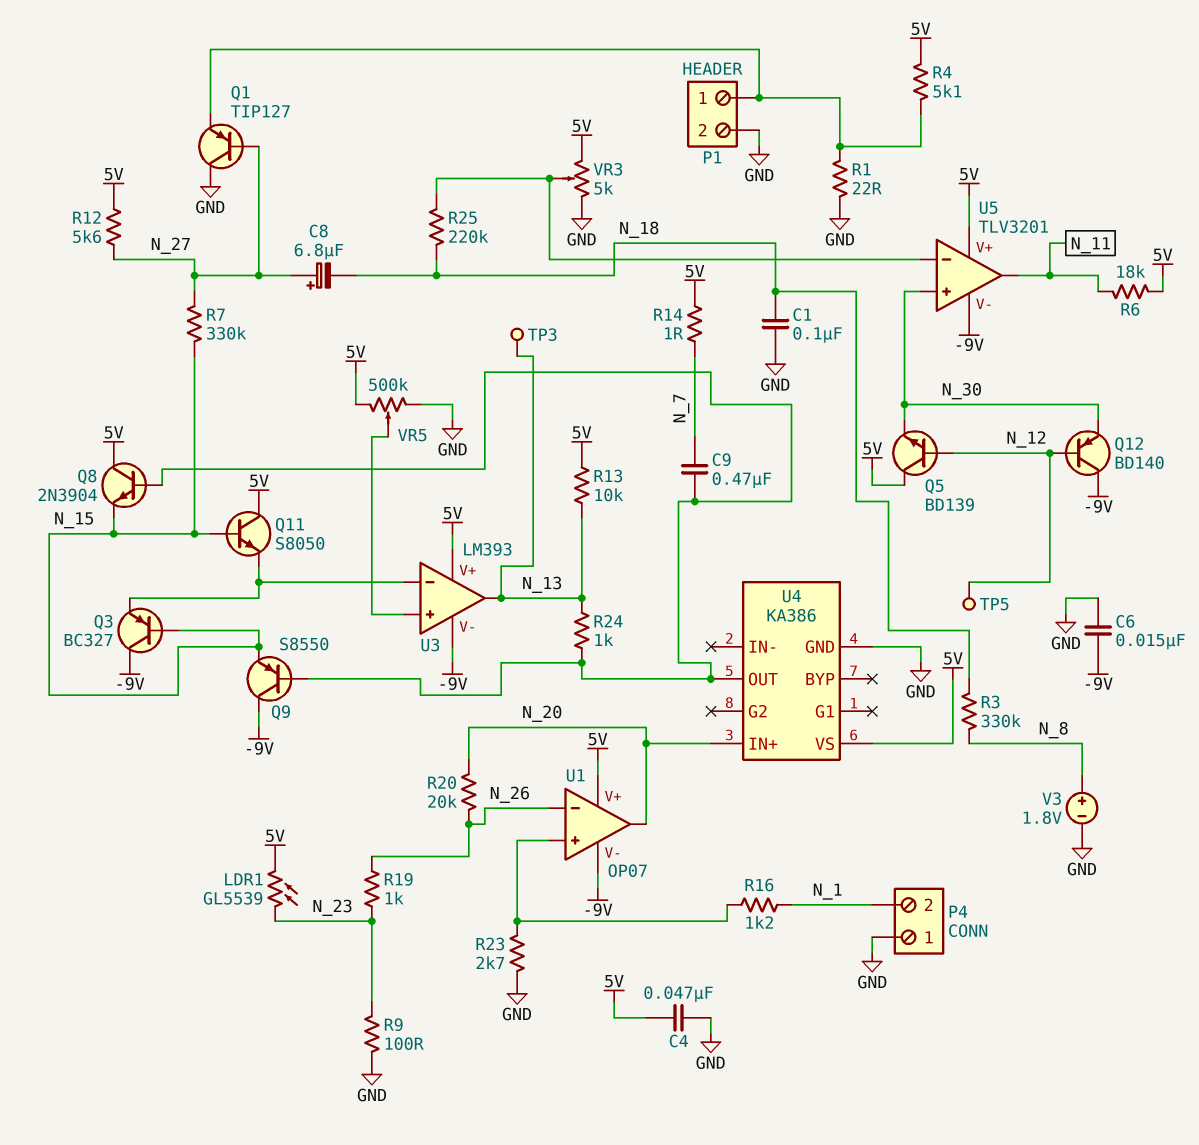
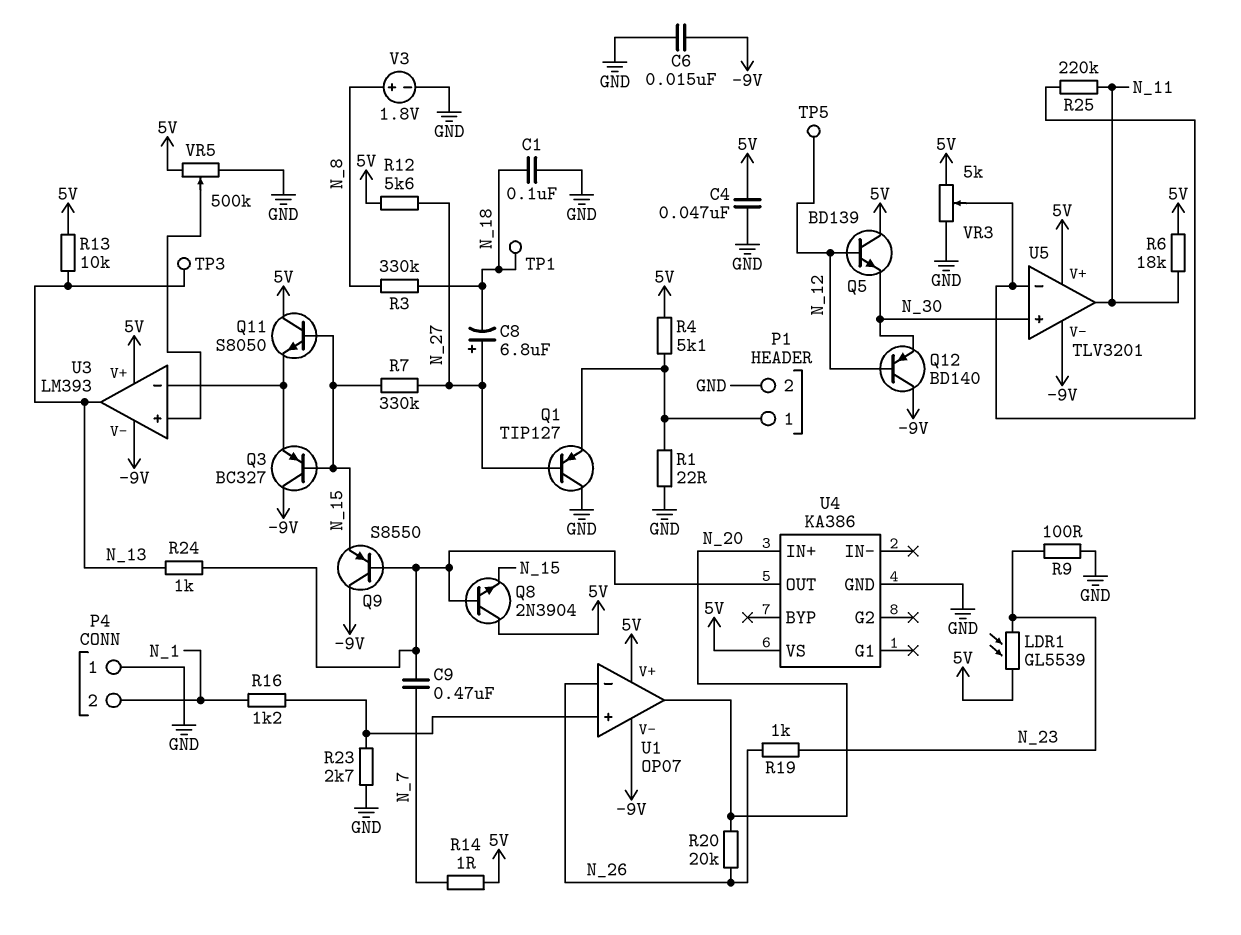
R25: 220k (N_18, U5/in-) -> 220k (N_11, U5/in-)
TP1: none -> test point (N_18)

